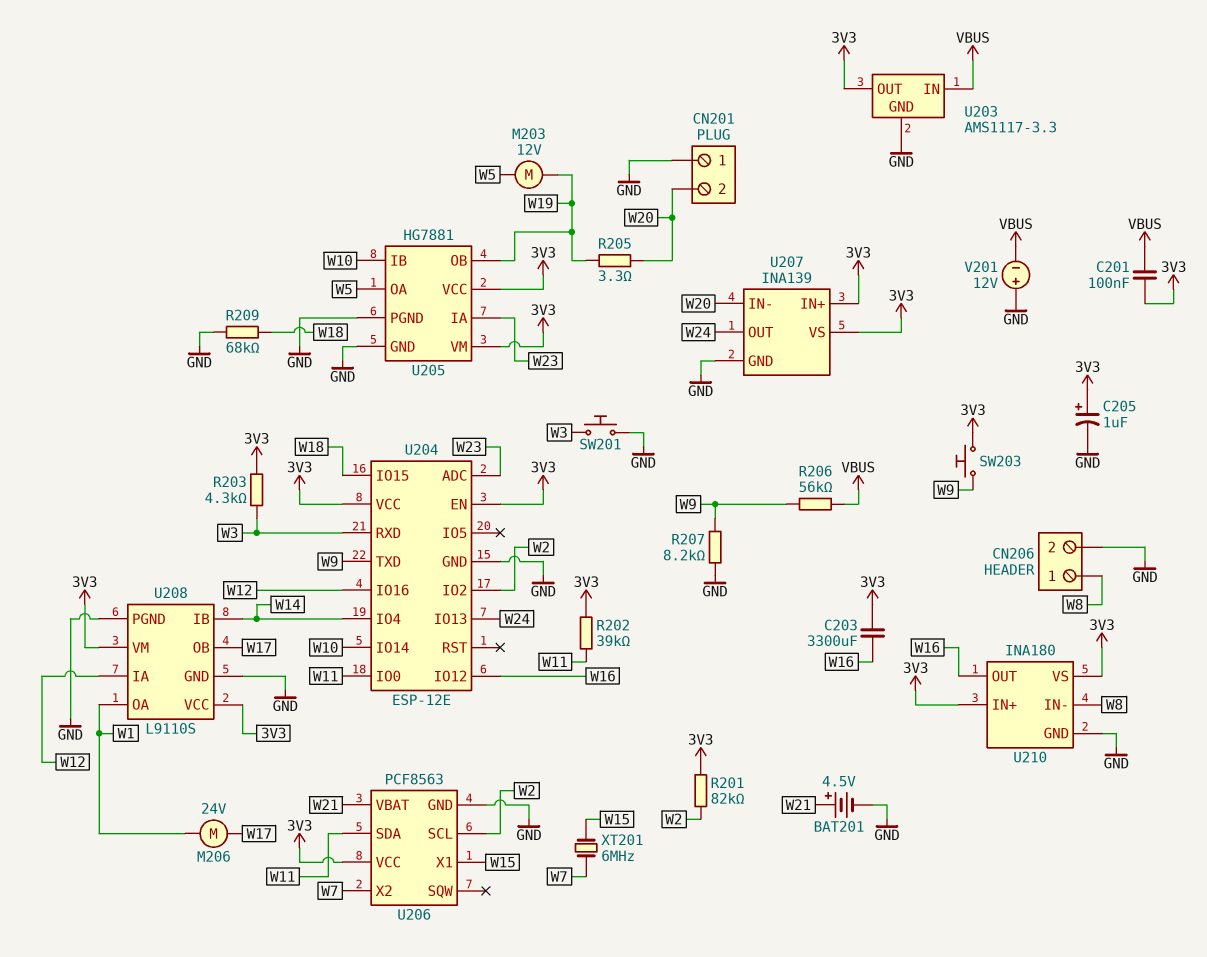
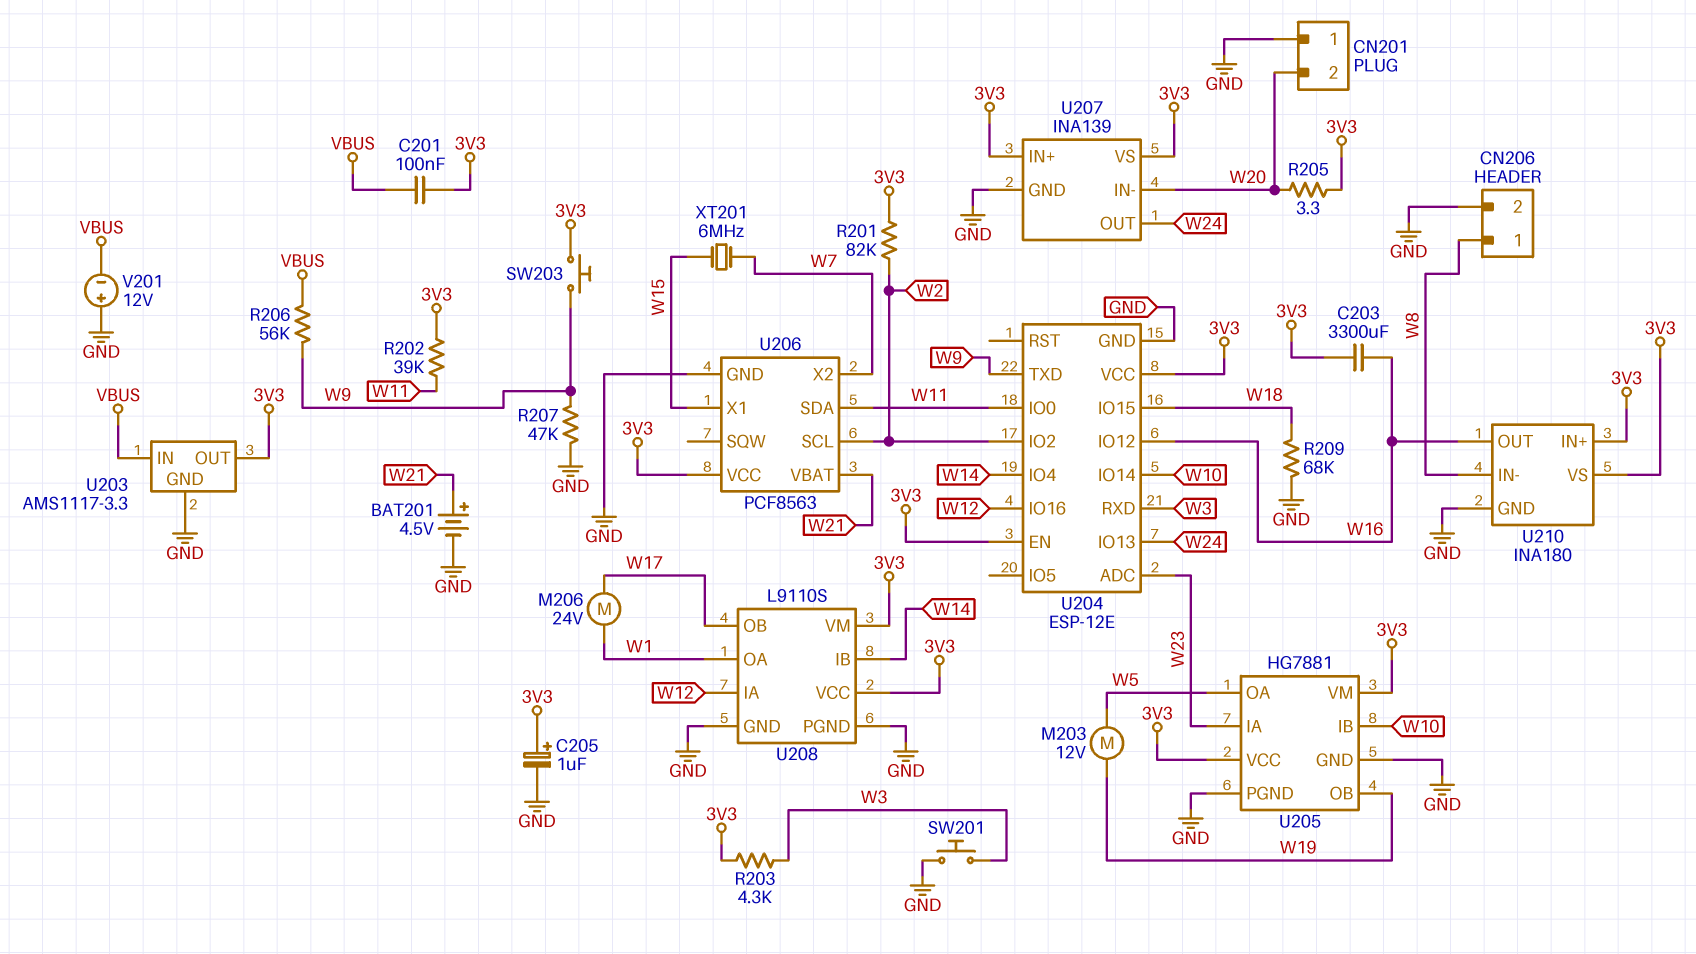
R205: 3.3 (W19, W20) -> 3.3 (3V3, W20)
R207: 8.2k (GND, W9) -> 47k (GND, W9)

